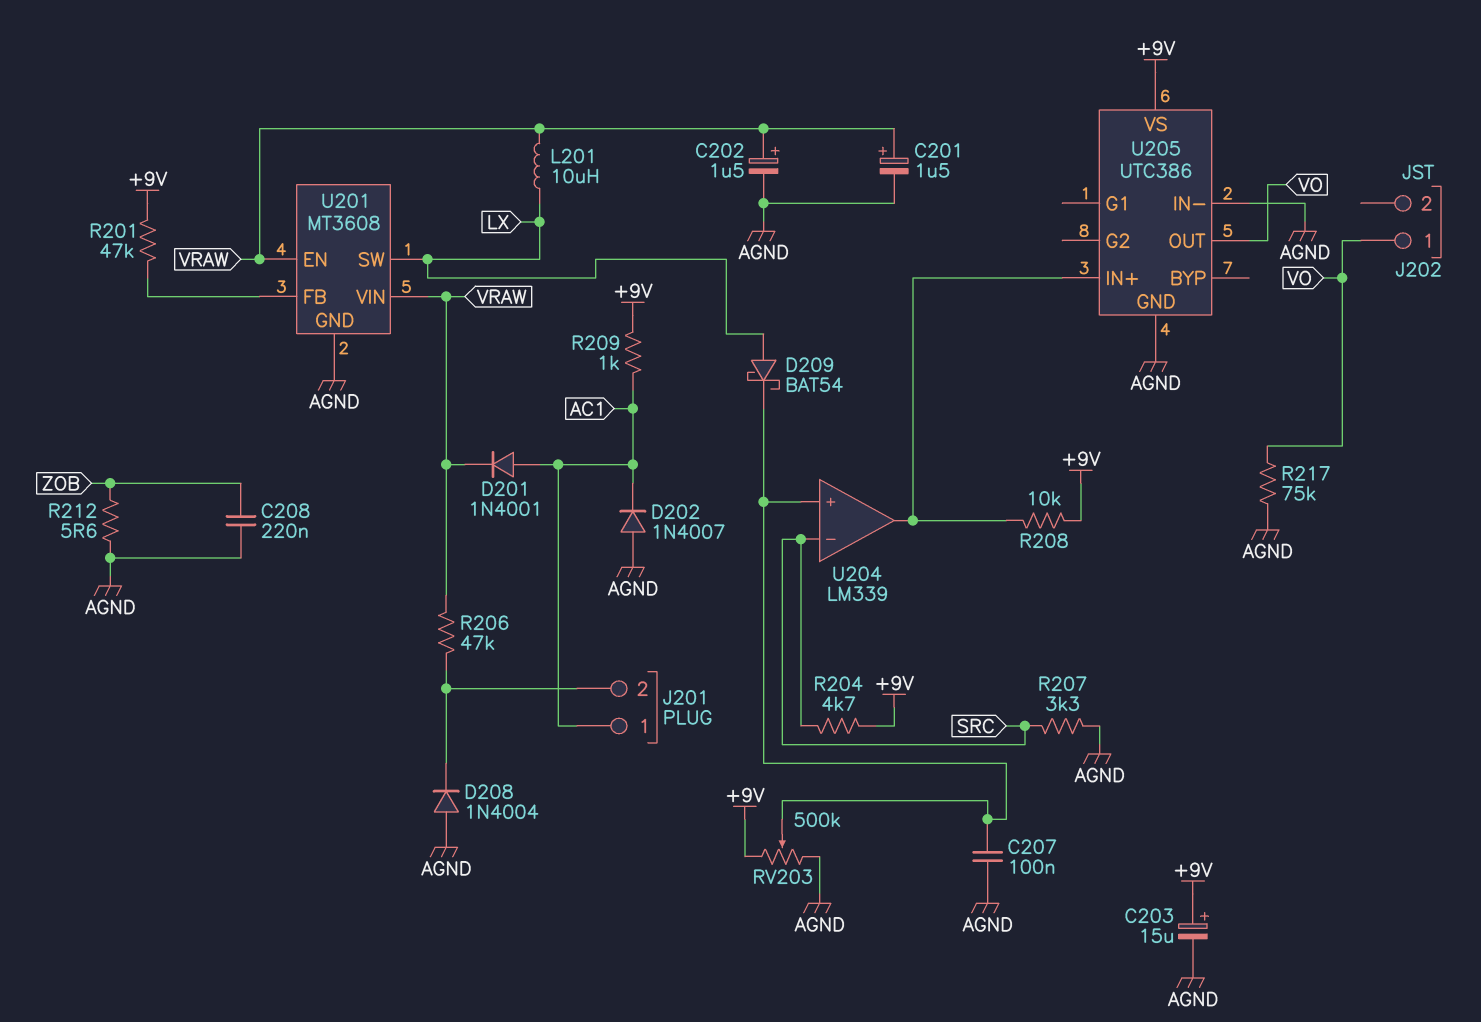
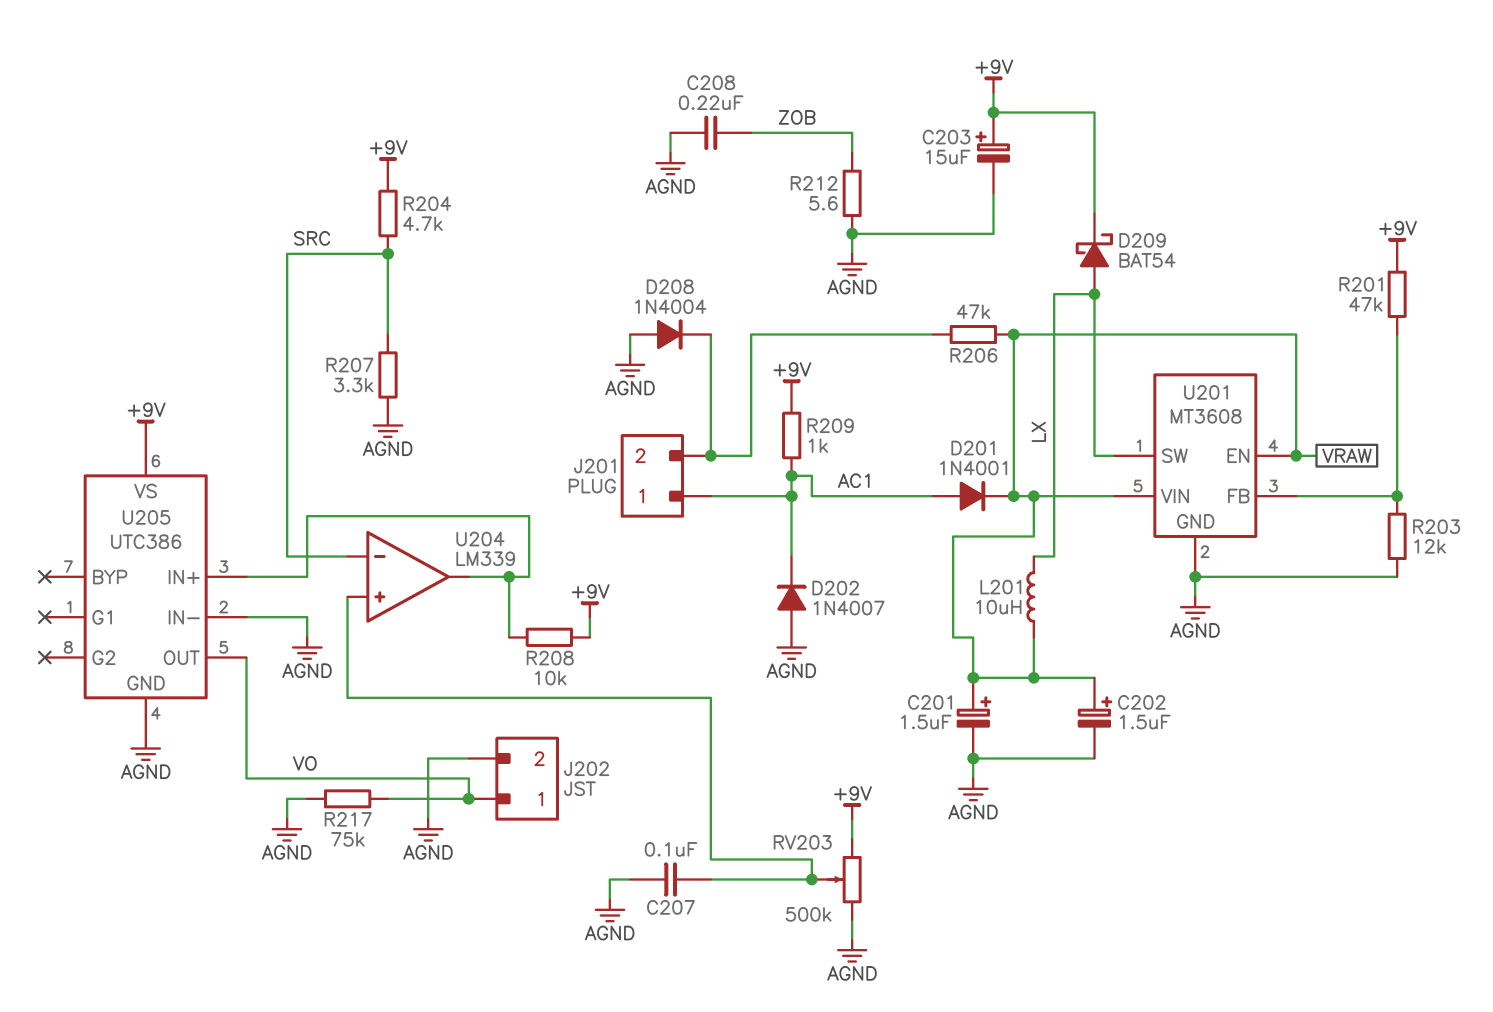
D209: schottky BAT54 (A LX, K U204/in+) -> schottky BAT54 (A LX, K +9V)
J202 pin 2: none -> AGND
R203: none -> 12k (AGND, U201/FB)

